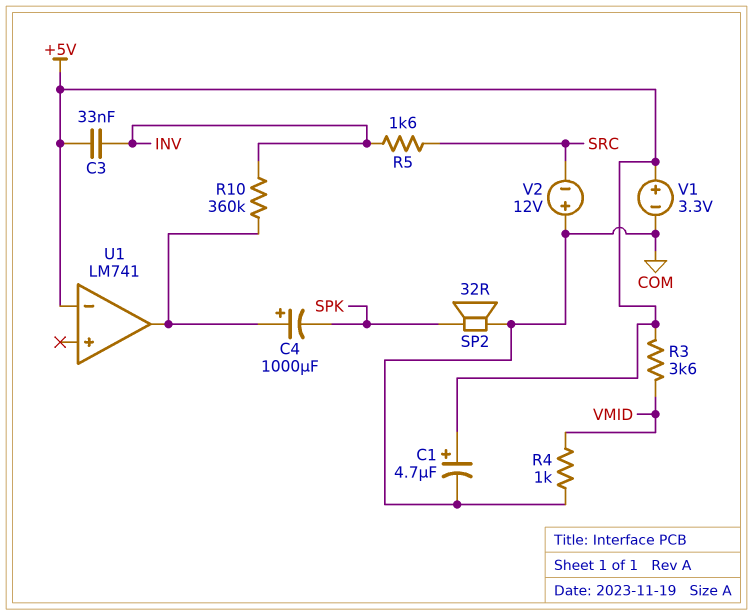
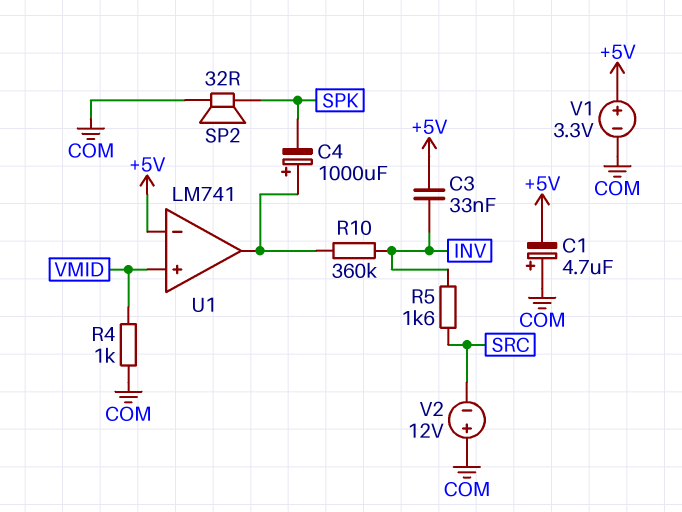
C1: 4.7uF (plus +5V, minus COM) -> 4.7uF (plus COM, minus +5V)
R3: 3.6k (+5V, VMID) -> none
U1 pin in+: none -> VMID

